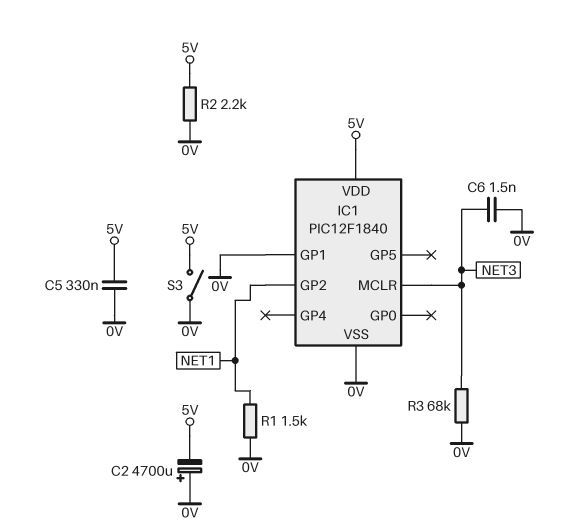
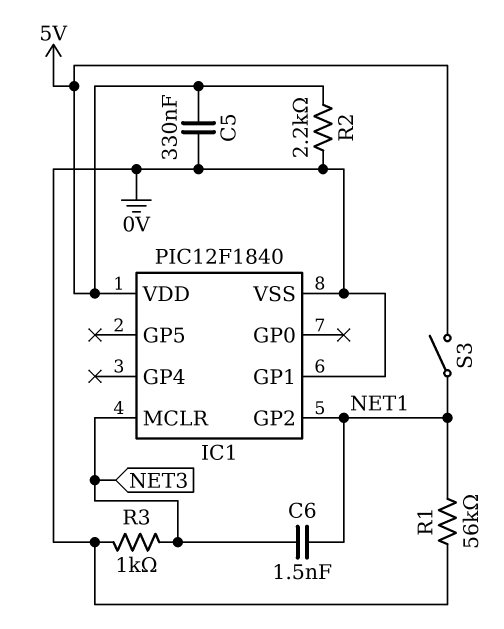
C2: 4700uF (plus 0V, minus 5V) -> none
C6: 1.5nF (0V, NET3) -> 1.5nF (NET1, NET3)
R1: 1.5k (0V, NET1) -> 56k (0V, NET1)
R3: 68k (0V, NET3) -> 1k (0V, NET3)
S3: switch (0V, 5V) -> switch (5V, NET1)

